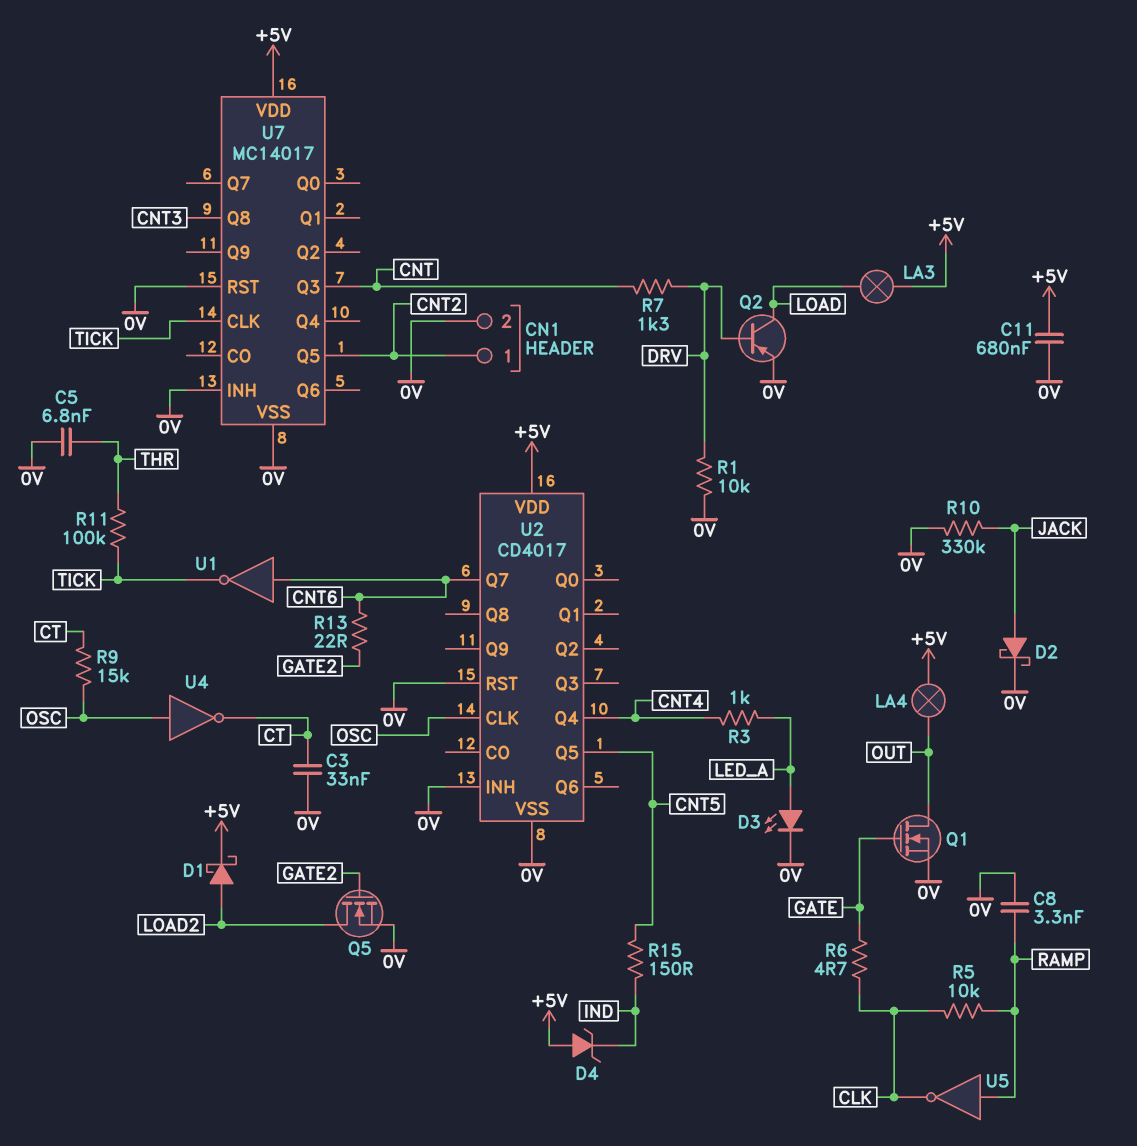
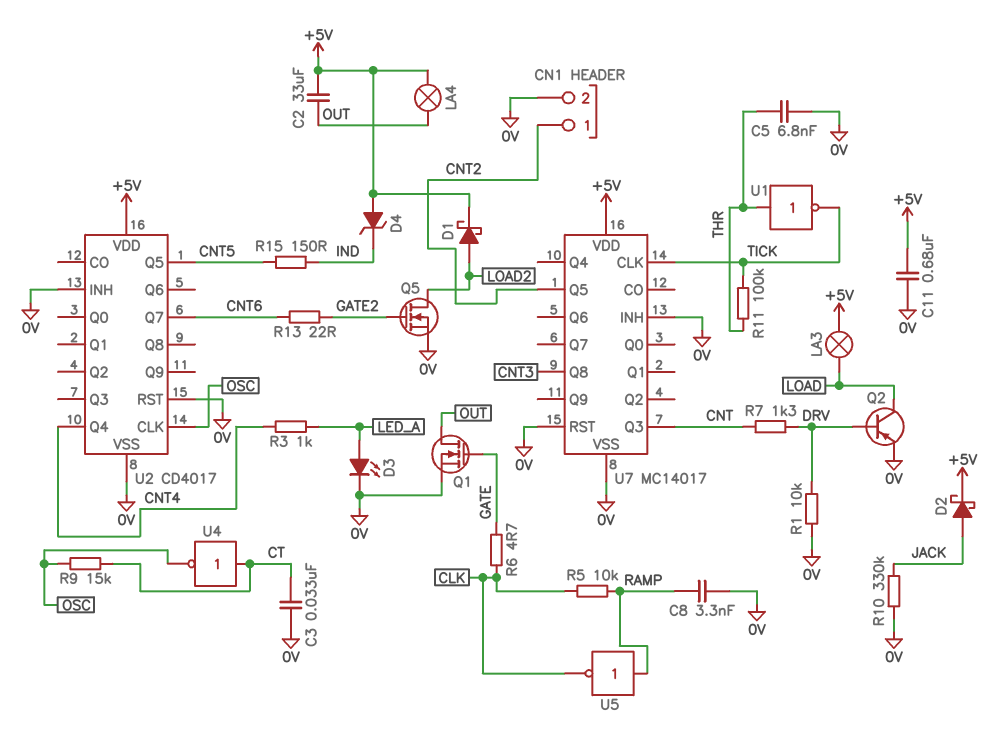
C2: none -> 33uF (+5V, OUT)
D2: schottky (A JACK, K 0V) -> schottky (A JACK, K +5V)
U1: NOT (in CNT6, out TICK) -> NOT (in THR, out TICK)
U4: NOT (in OSC, out CT) -> NOT (in CT, out OSC)

